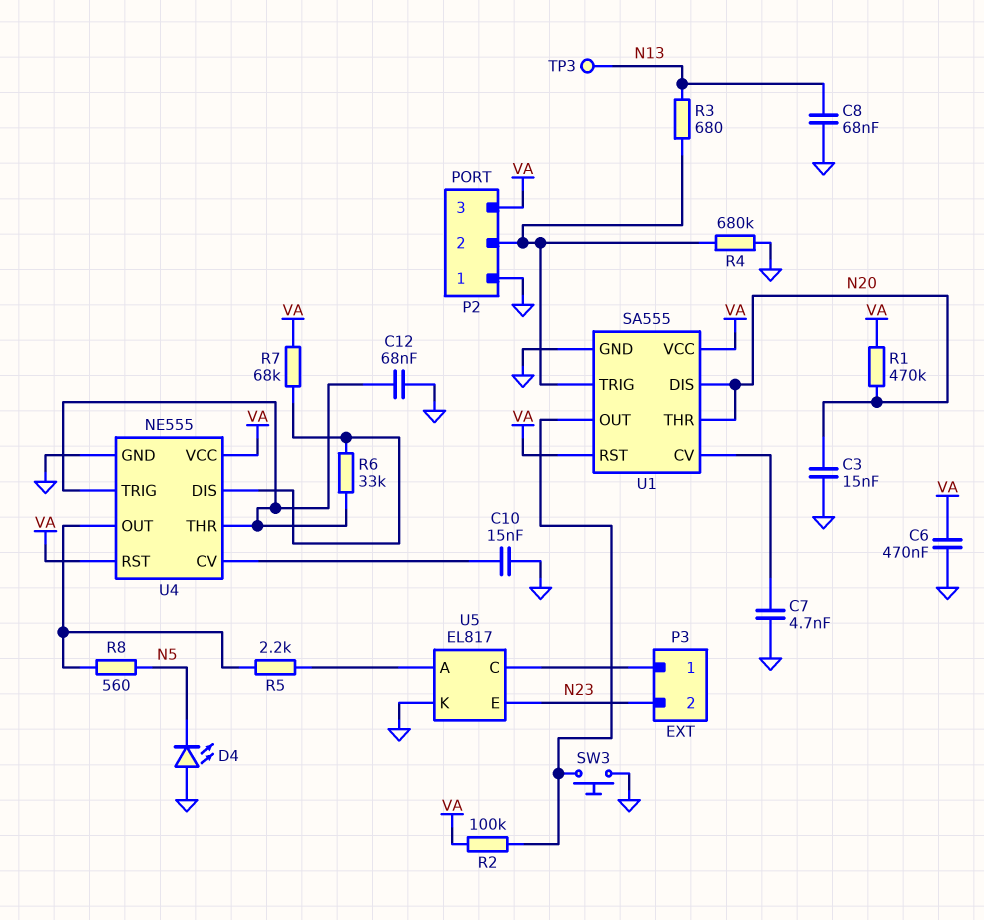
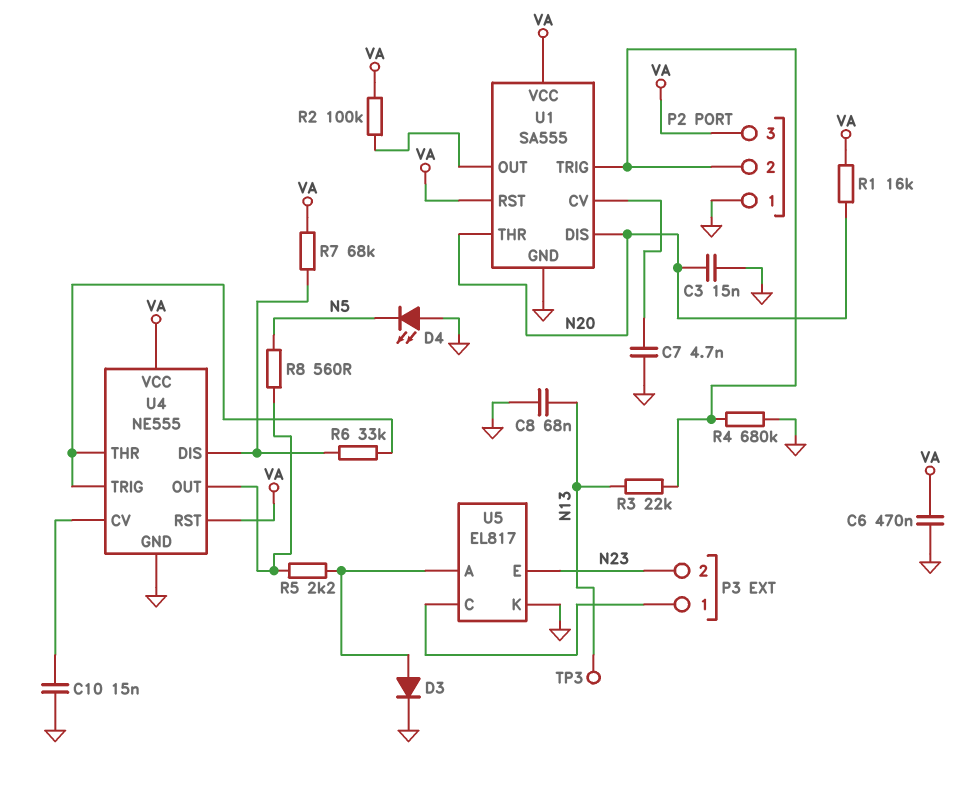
C12: 68nF (GND, U4/THR) -> none
D3: none -> diode (A U5/A, K GND)
R1: 470k (N20, VA) -> 16k (N20, VA)
R3: 680 (N13, P2/2) -> 22k (N13, P2/2)
SW3: button (GND, U1/OUT) -> none

